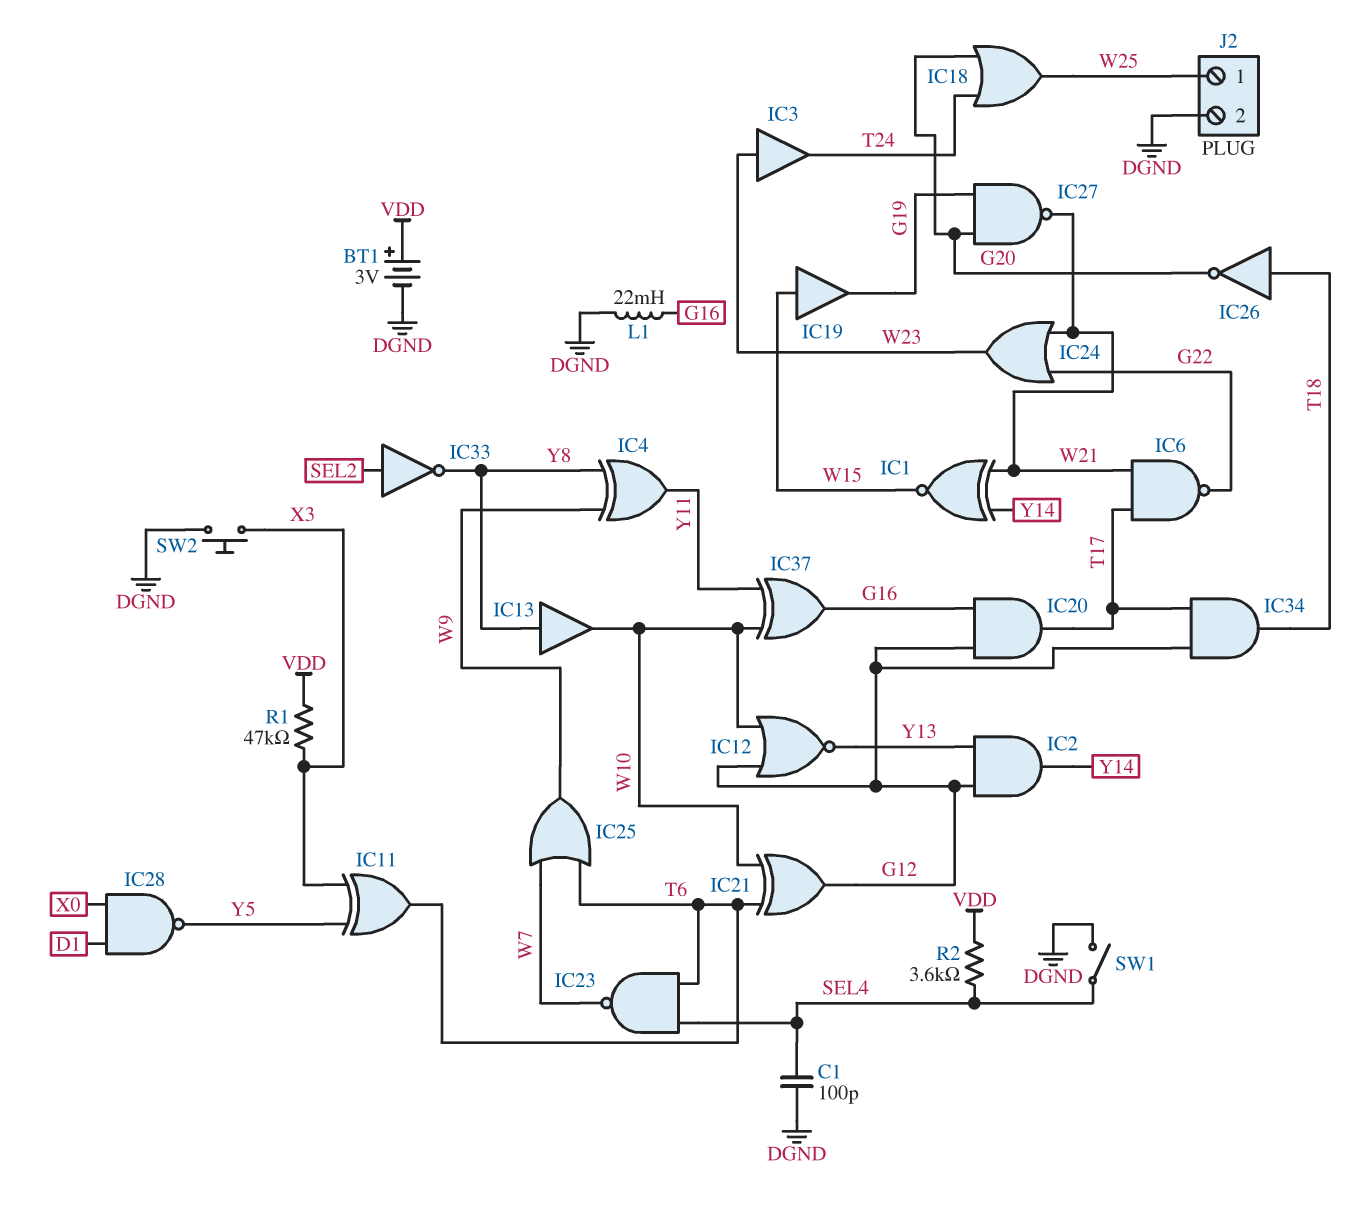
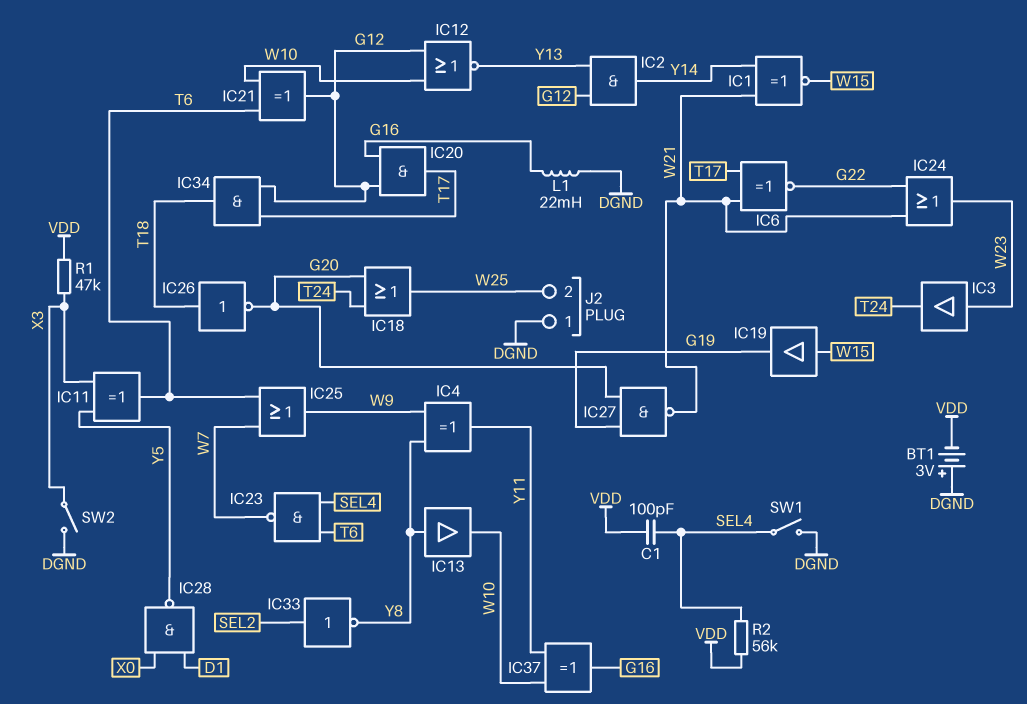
BT1: 3V (plus VDD, minus DGND) -> 3V (plus DGND, minus VDD)
C1: 100pF (DGND, SEL4) -> 100pF (SEL4, VDD)
IC6: NAND (in T17, in W21, out G22) -> XNOR (in T17, in W21, out G22)
J2 pin 1: W25 -> DGND
J2 pin 2: DGND -> W25
R2: 3.6k (SEL4, VDD) -> 56k (SEL4, VDD)
SW2: button (DGND, X3) -> switch (DGND, X3)

